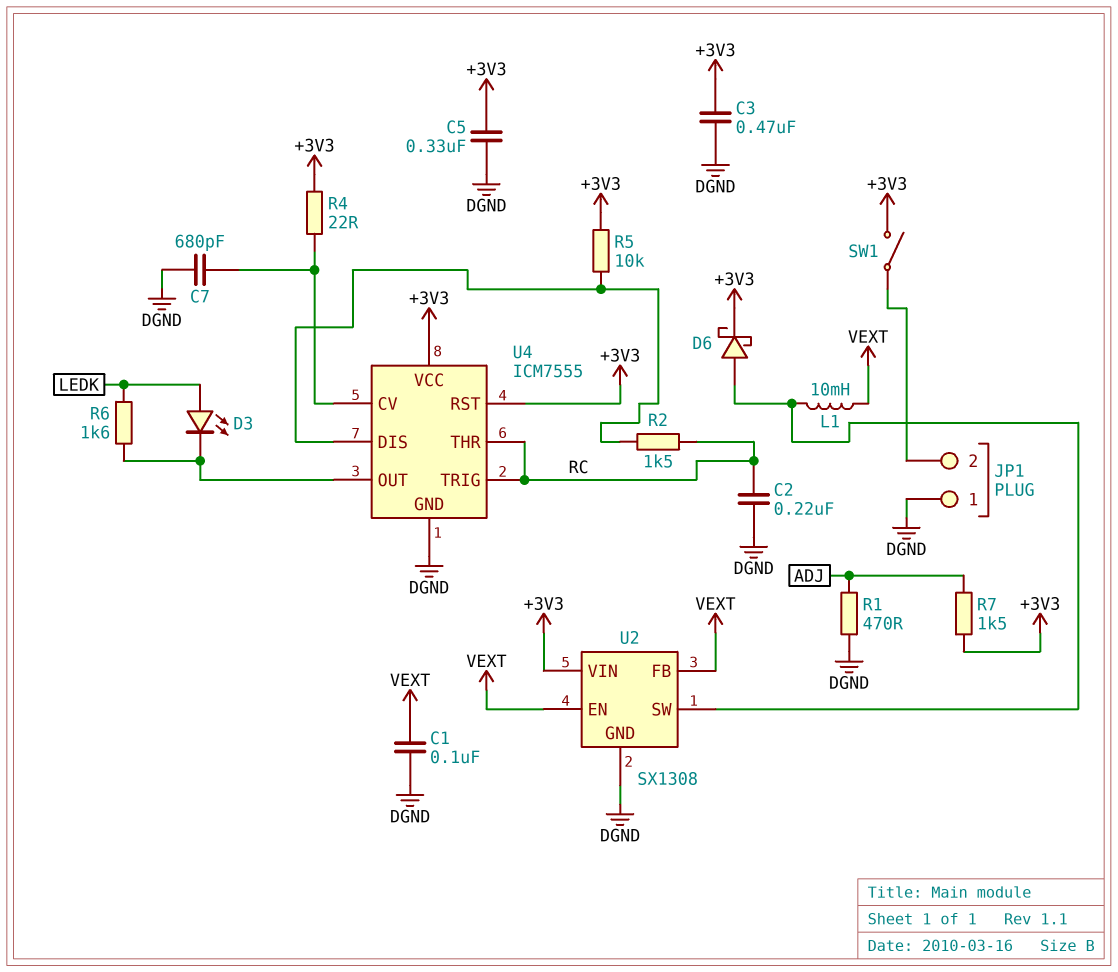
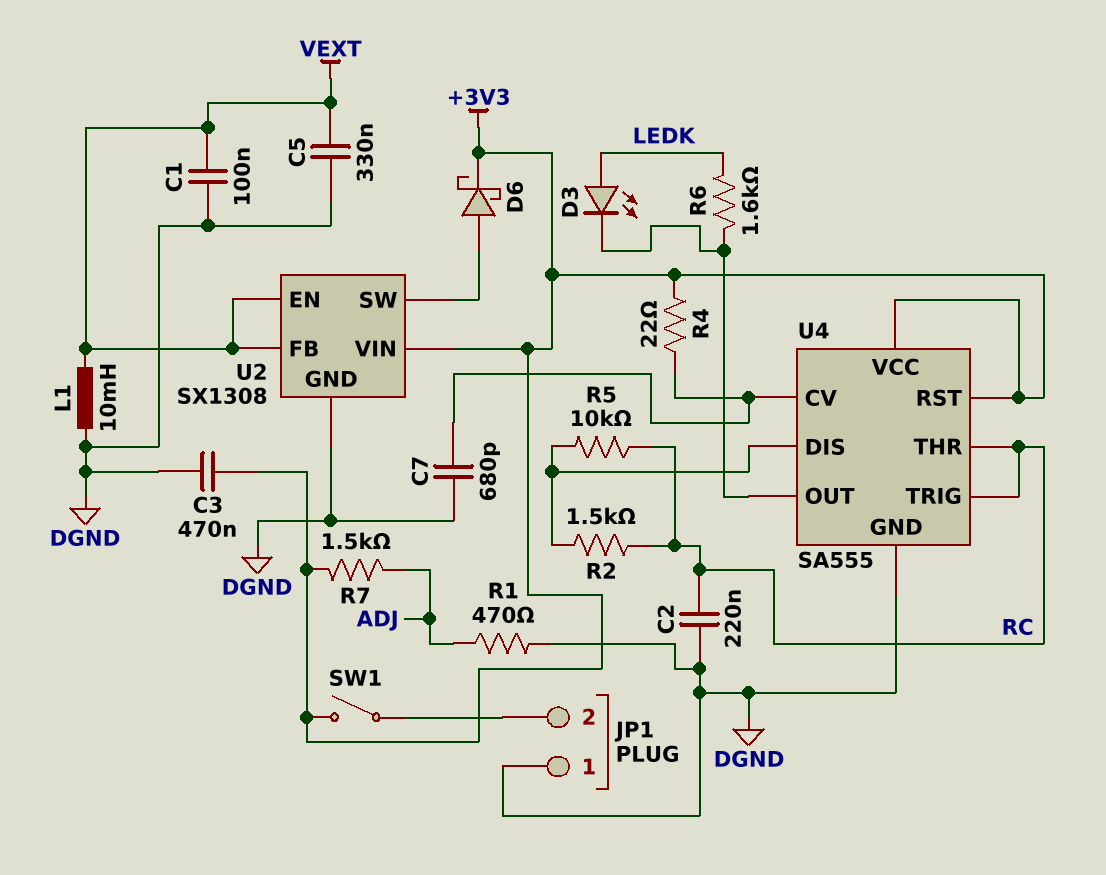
C5: 330nF (+3V3, DGND) -> 330nF (DGND, VEXT)
L1: 10mH (U2/SW, VEXT) -> 10mH (DGND, VEXT)
R5: 10k (+3V3, U4/DIS) -> 10k (RC, U4/DIS)
U4: ICM7555 -> SA555

